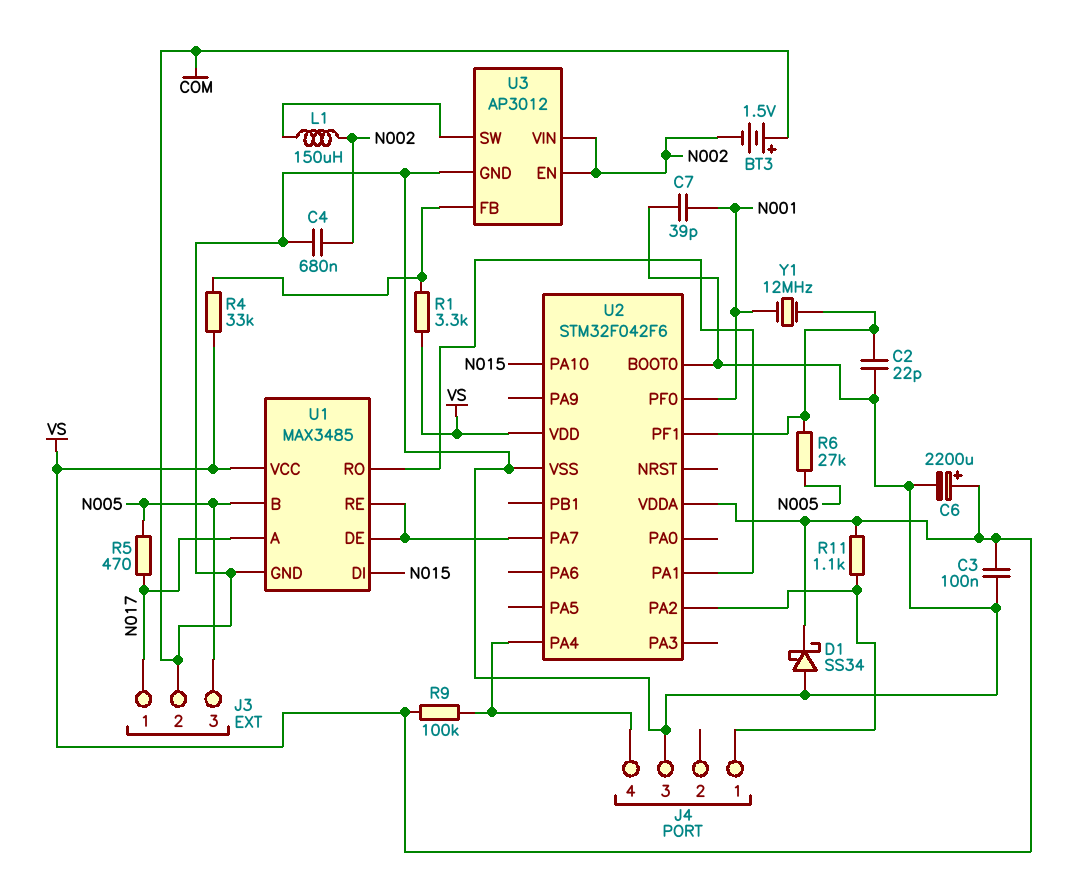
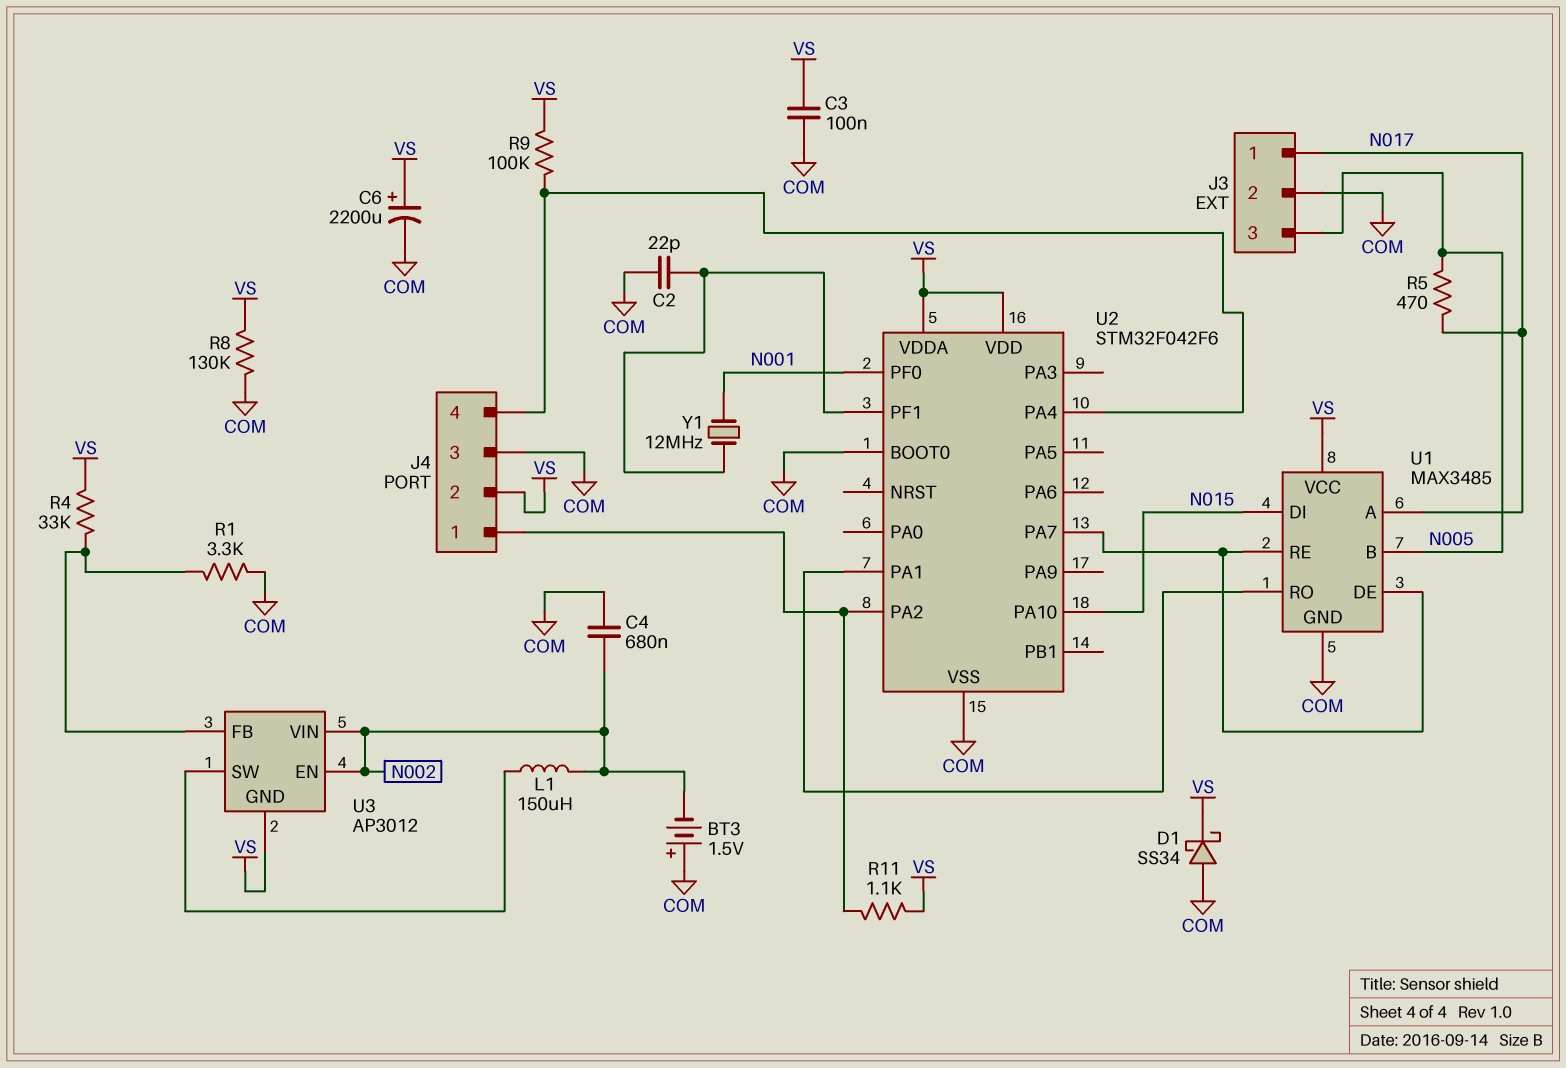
C7: 39pF (COM, N001) -> none
J4 pin 2: none -> VS
R1: 3.3k (U3/FB, VS) -> 3.3k (COM, U3/FB)
R6: 27k (N005, U2/PF1) -> none
R8: none -> 130k (COM, VS)
U3 pin GND: COM -> VS

